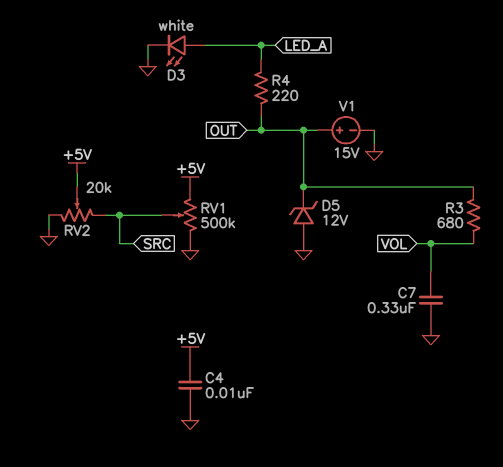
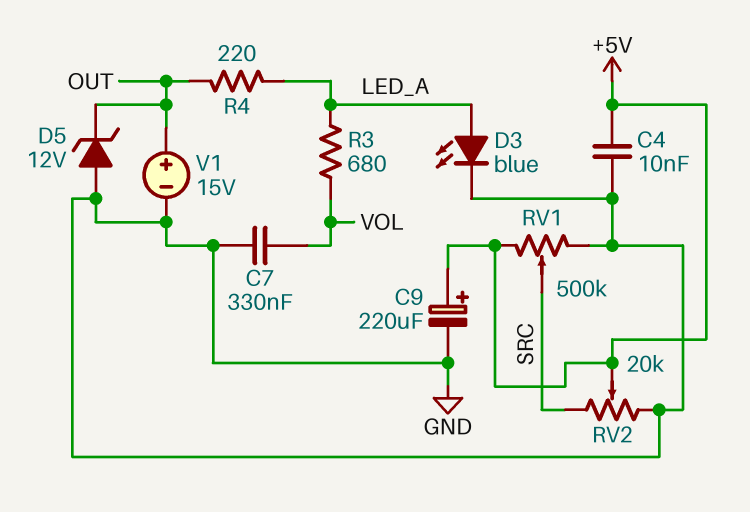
C9: none -> 220uF (plus +5V, minus GND)
D3: LED white (A LED_A, K GND) -> LED blue (A LED_A, K GND)
R3: 680 (OUT, VOL) -> 680 (LED_A, VOL)

